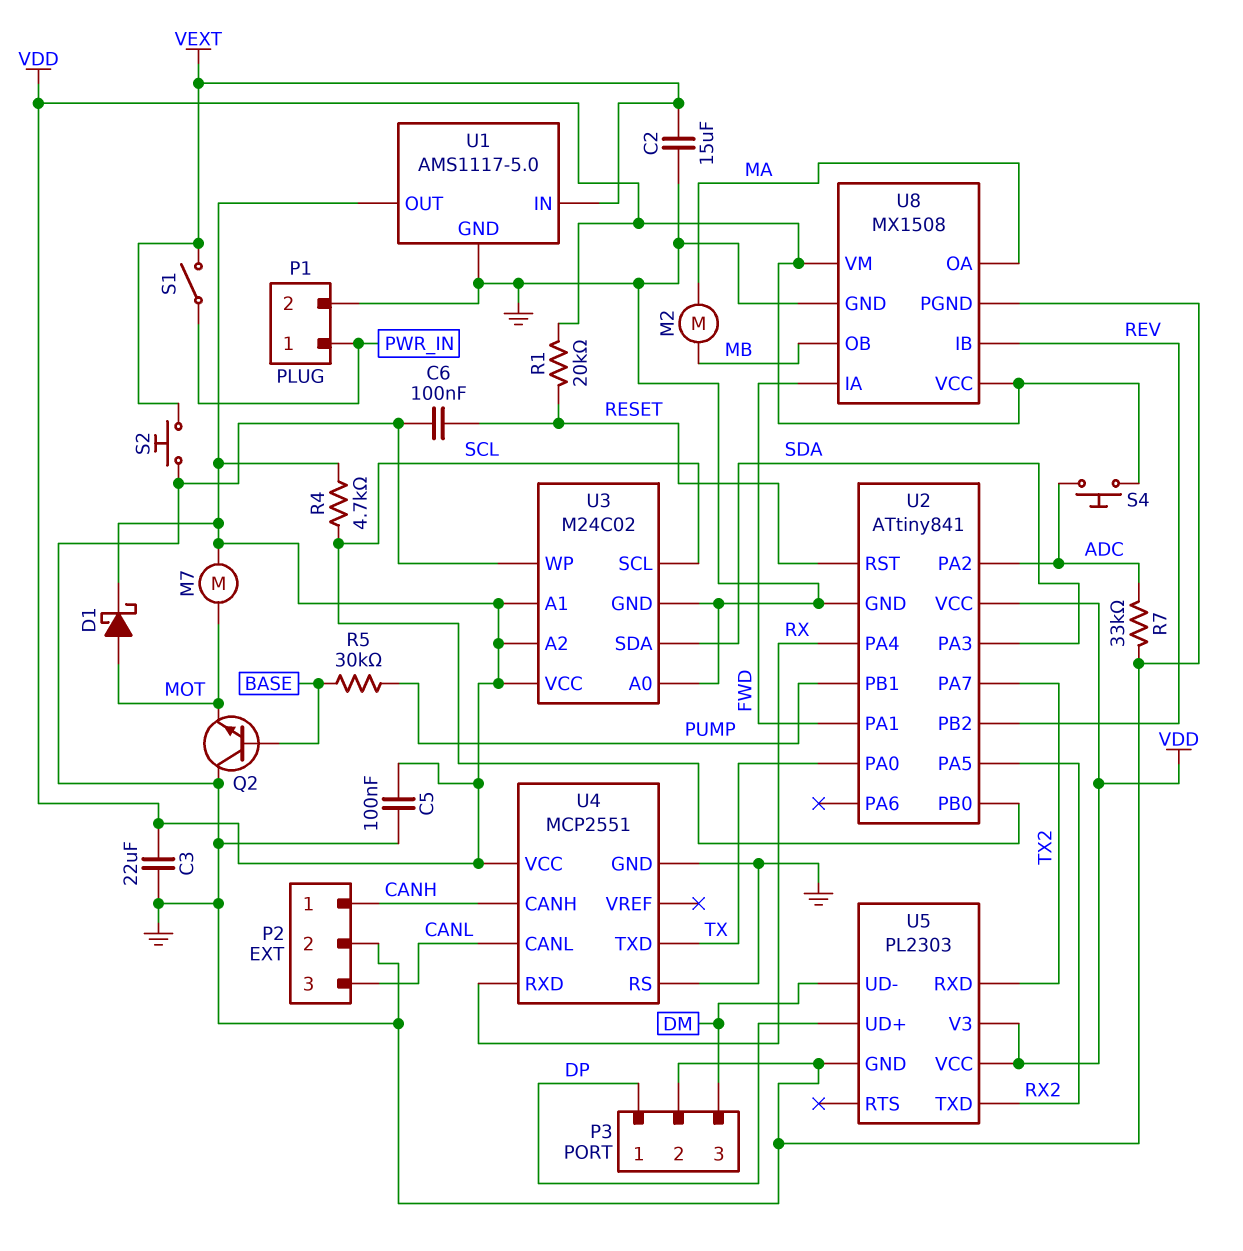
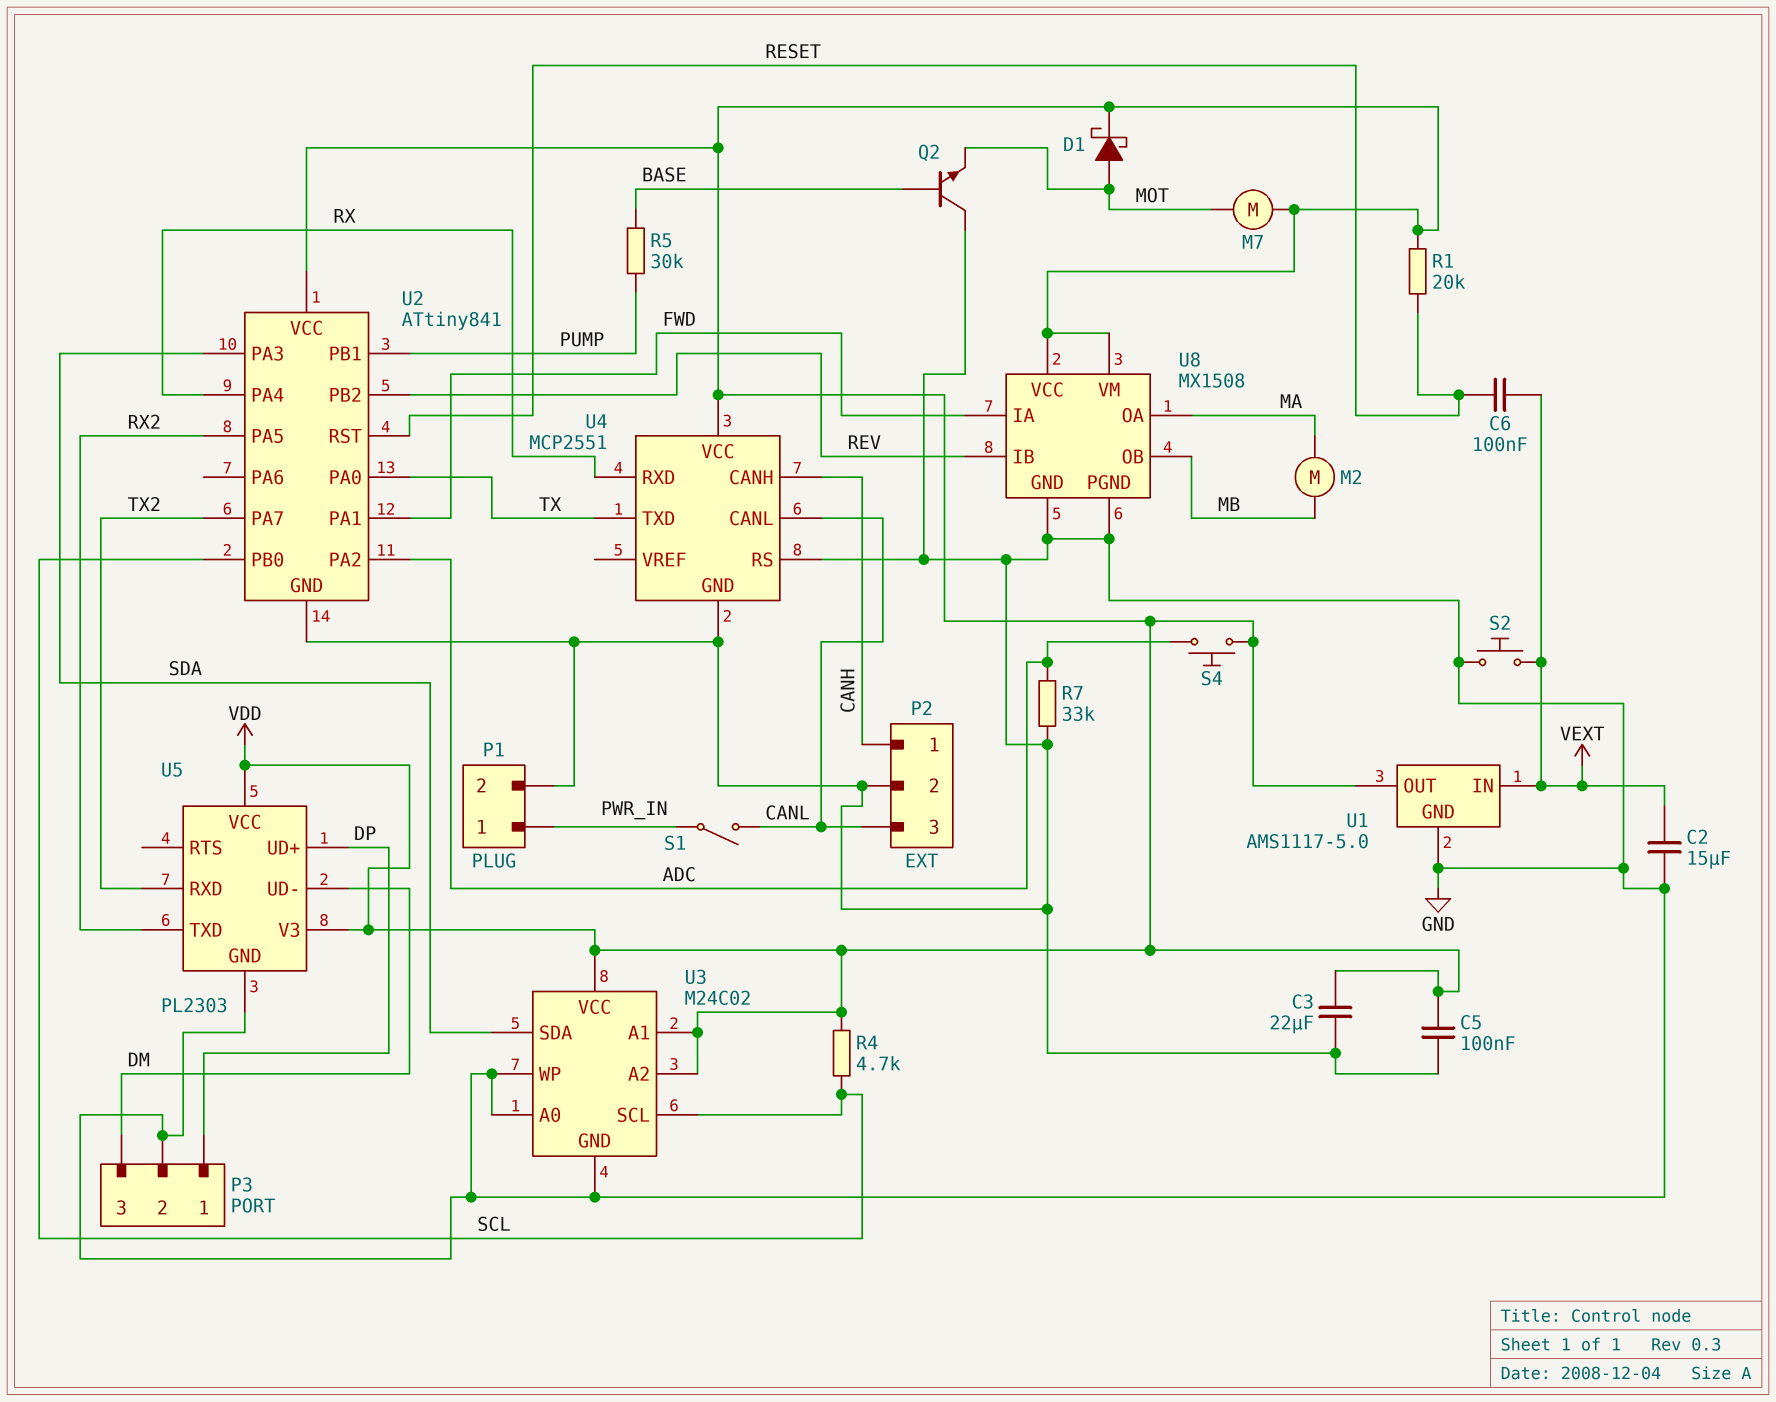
C6: 100nF (GND, RESET) -> 100nF (RESET, VEXT)
S1: switch (PWR_IN, VEXT) -> switch (CANL, PWR_IN)

